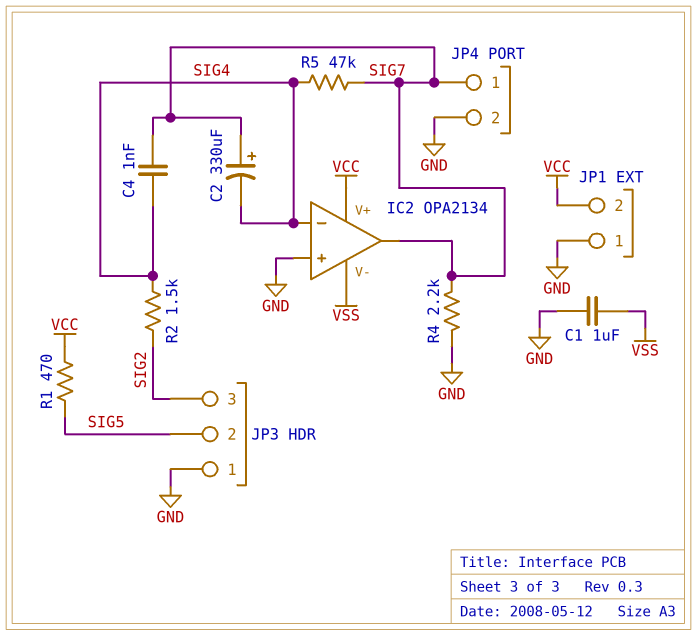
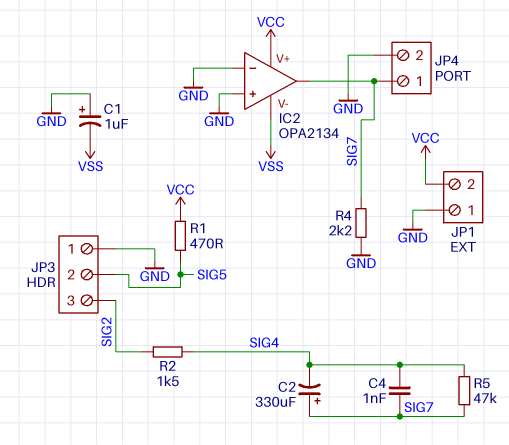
C1: 1uF (GND, VSS) -> 1uF (plus GND, minus VSS)
IC2 pin in-: SIG4 -> GND

